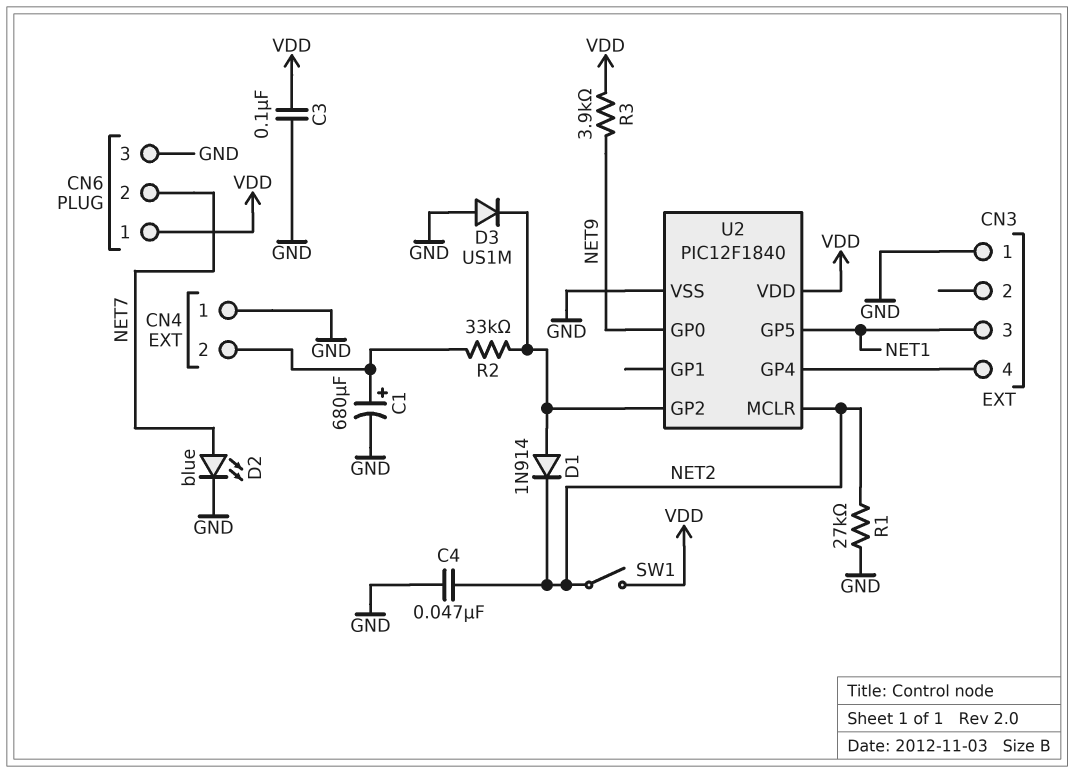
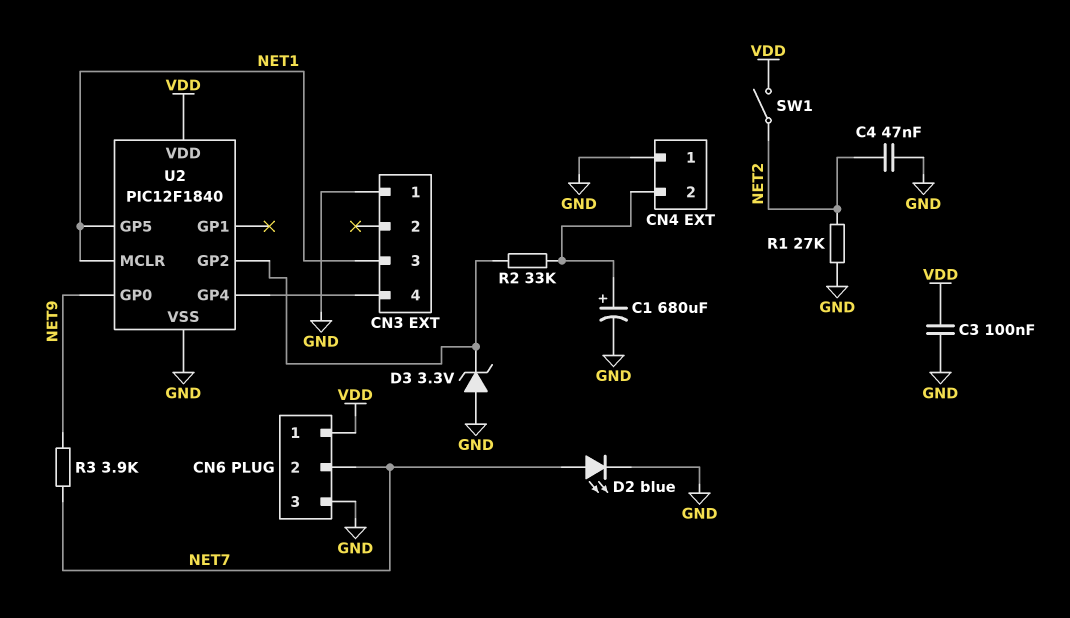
D1: diode 1N914 (A U2/GP2, K NET2) -> none
D3: diode US1M (A GND, K U2/GP2) -> zener 3.3V (A GND, K U2/GP2)
R3: 3.9k (NET9, VDD) -> 3.9k (NET7, NET9)
U2 pin MCLR: NET2 -> NET1

